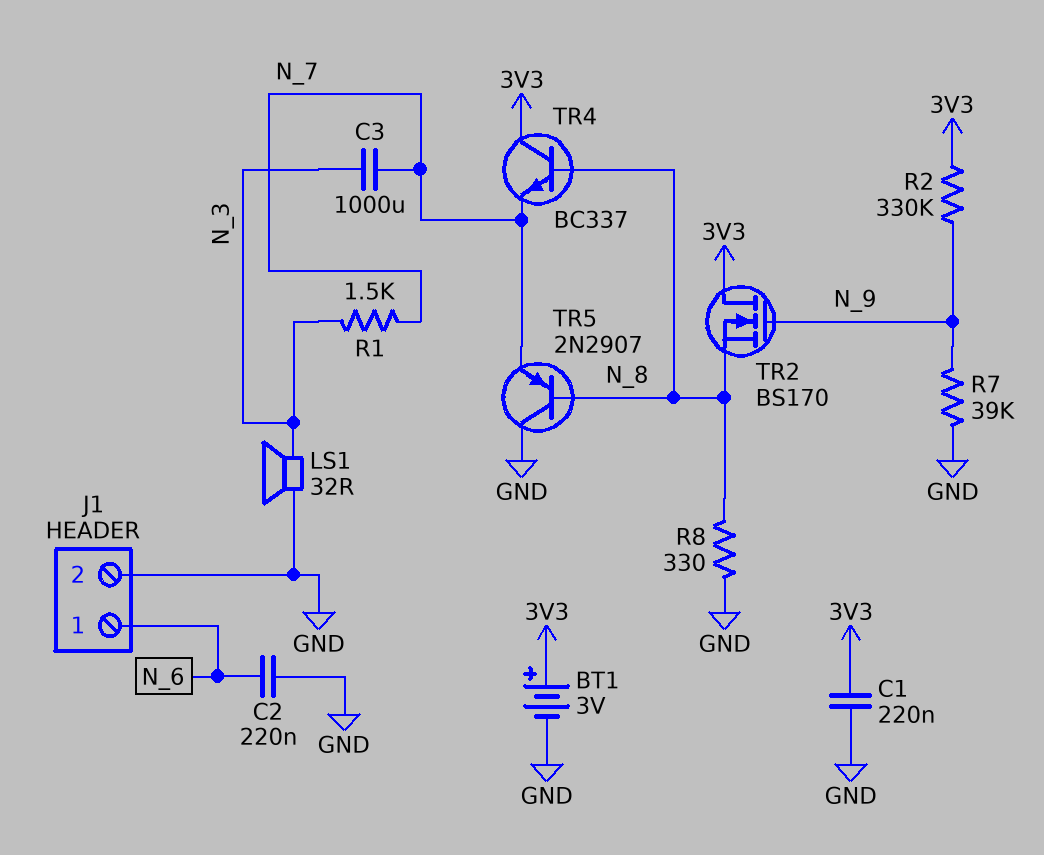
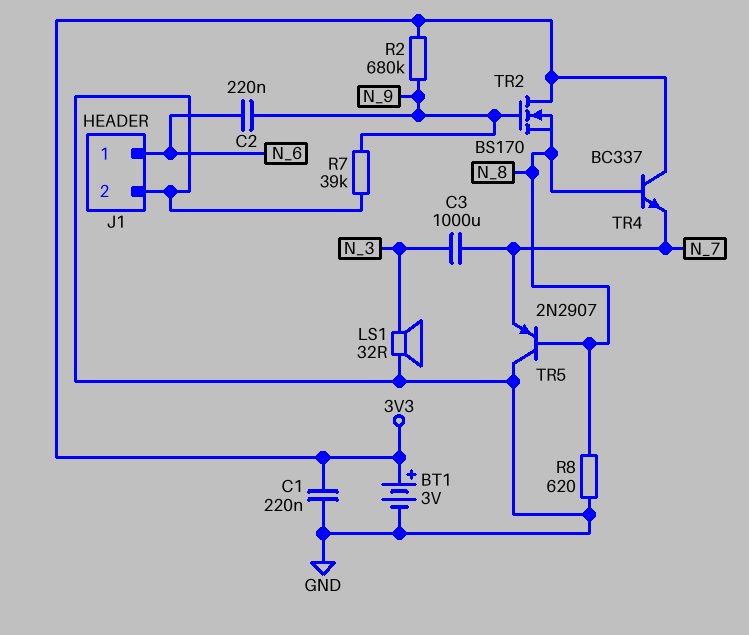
C2: 220nF (GND, N_6) -> 220nF (N_6, N_9)
R1: 1.5k (N_3, N_7) -> none
R2: 330k (3V3, N_9) -> 680k (3V3, N_9)
R8: 330 (GND, N_8) -> 620 (GND, N_8)

